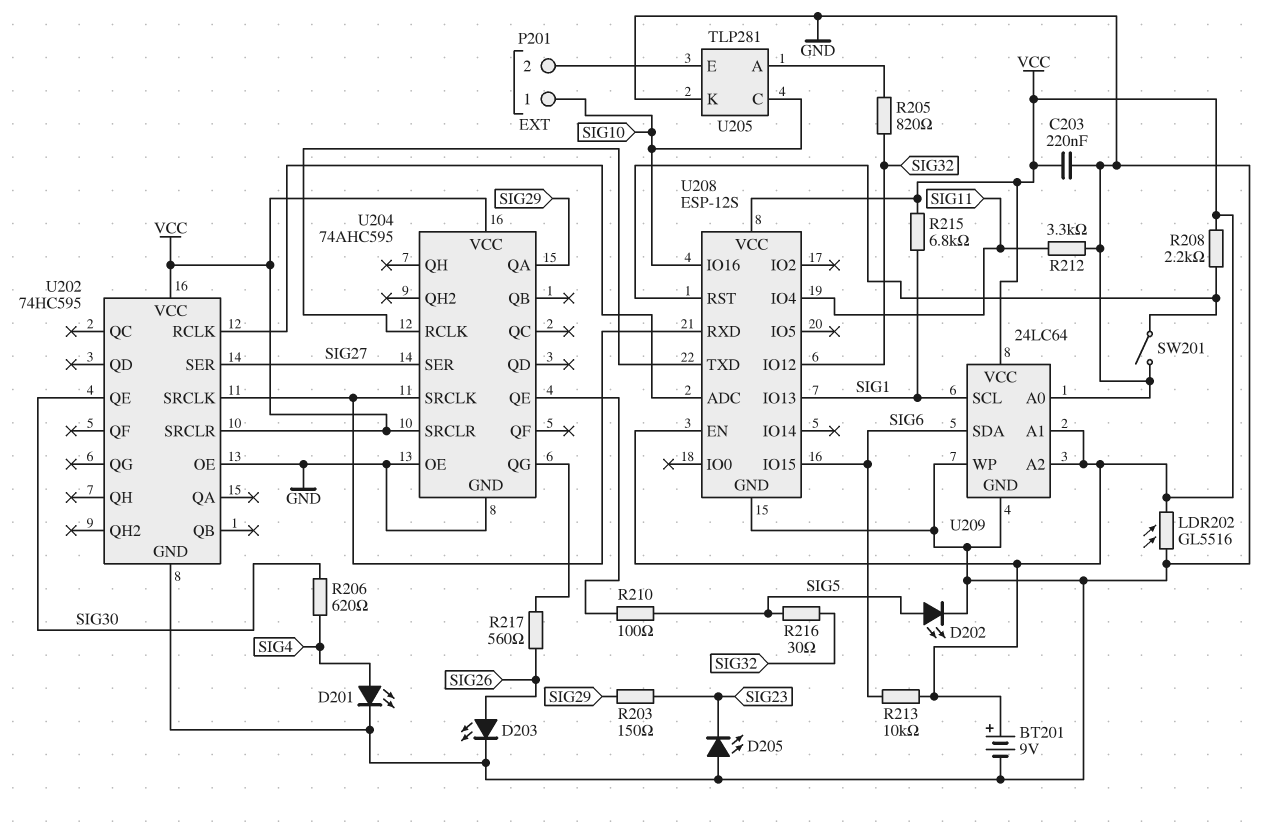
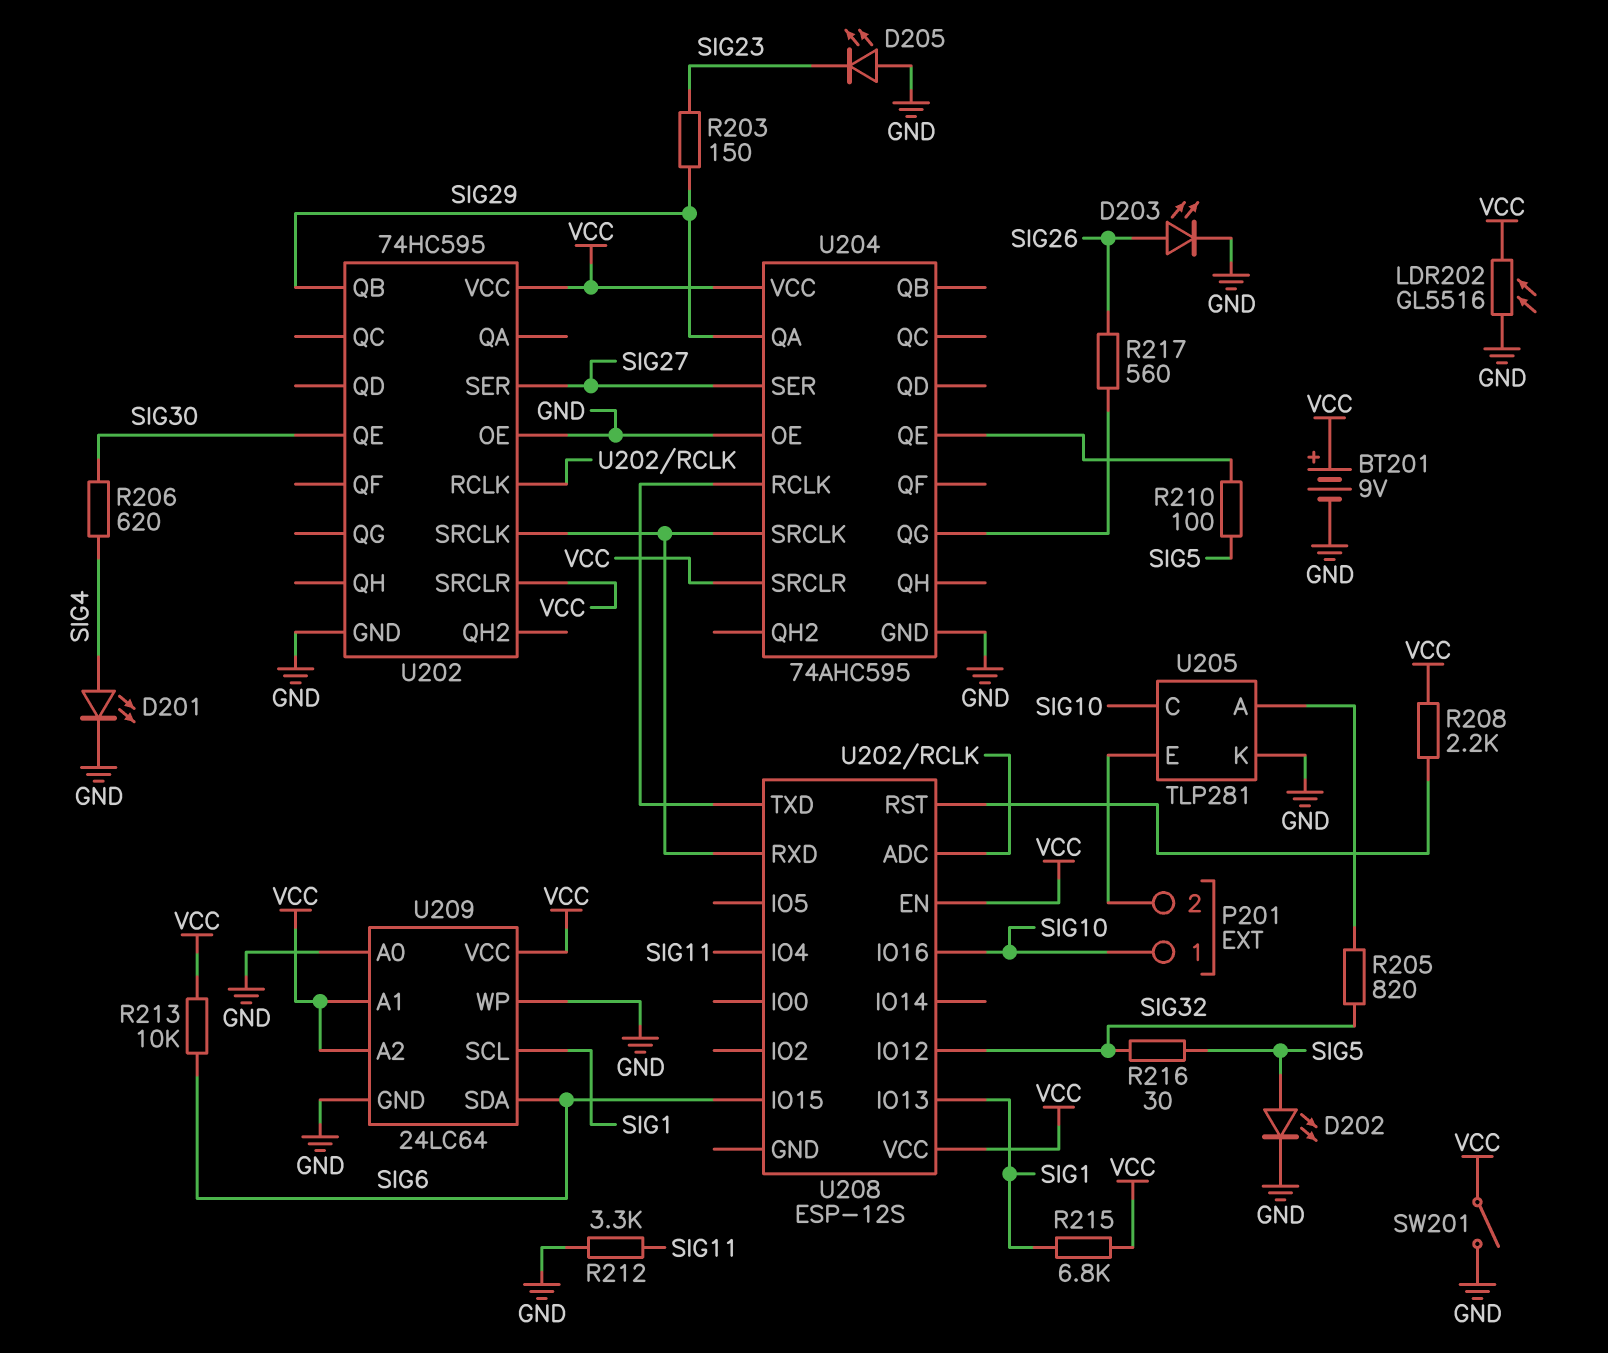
C203: 220nF (GND, VCC) -> none
SW201: switch (GND, U208/RST) -> switch (GND, VCC)
U202 pin QB: none -> SIG29
U208 pin GND: GND -> none

